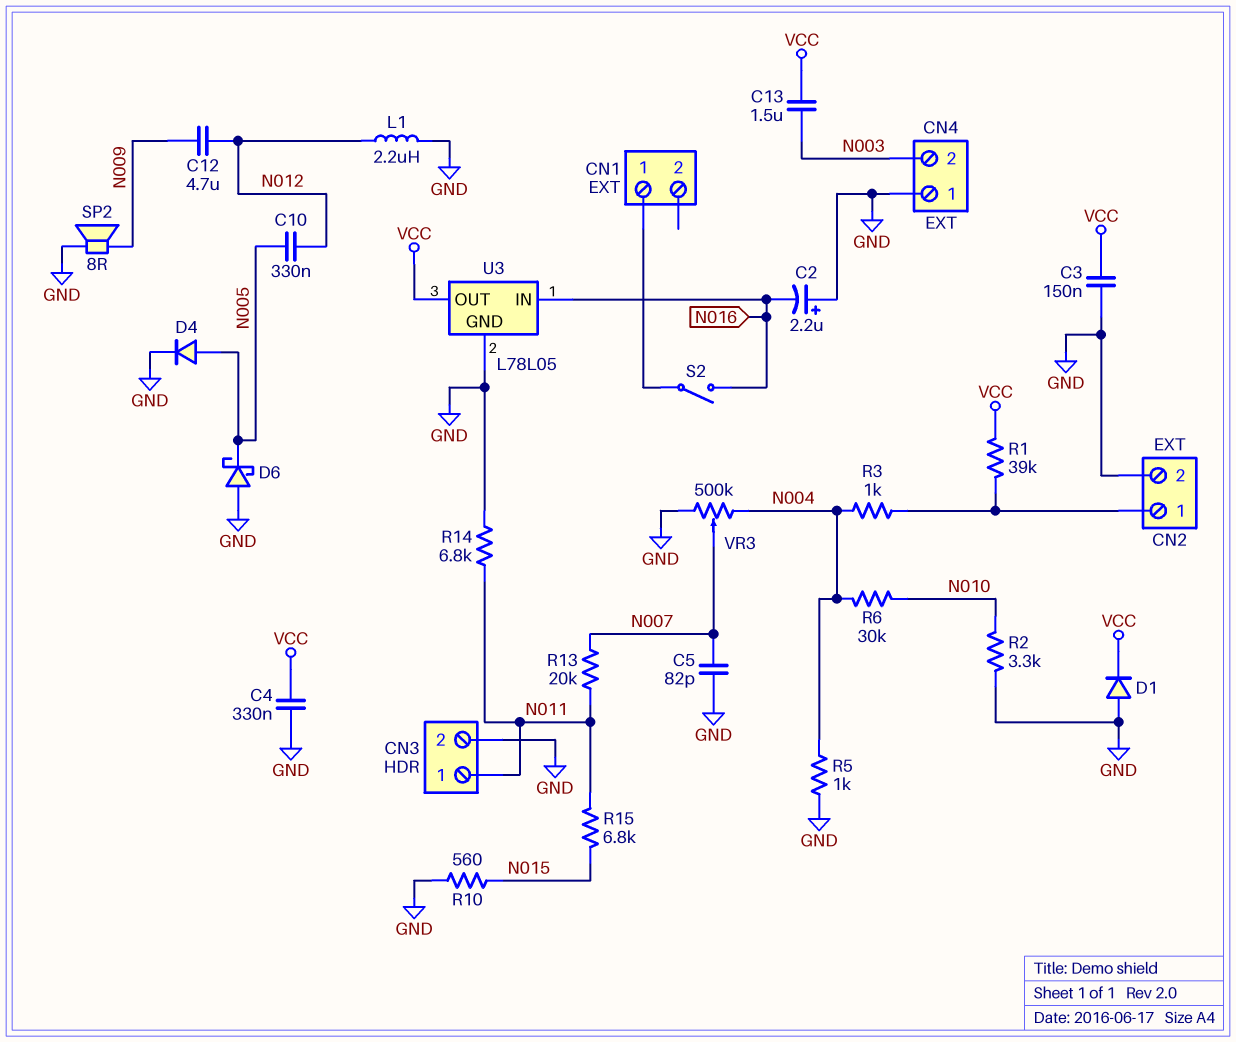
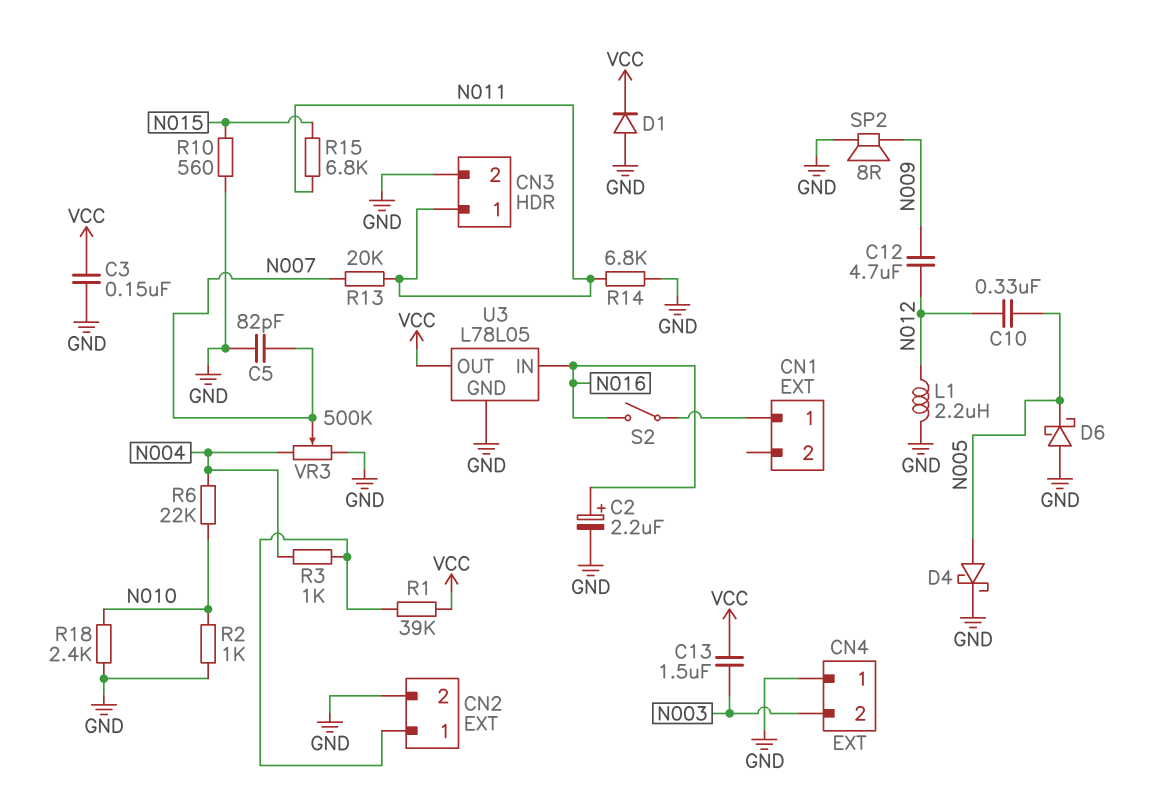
C2: 2.2uF (plus GND, minus N016) -> 2.2uF (plus N016, minus GND)
C4: 330nF (GND, VCC) -> none
D4: diode (A N005, K GND) -> schottky (A N005, K GND)
R2: 3.3k (GND, N010) -> 1k (GND, N010)
R5: 1k (GND, N004) -> none
R6: 30k (N004, N010) -> 22k (N004, N010)
R18: none -> 2.4k (GND, N010)

